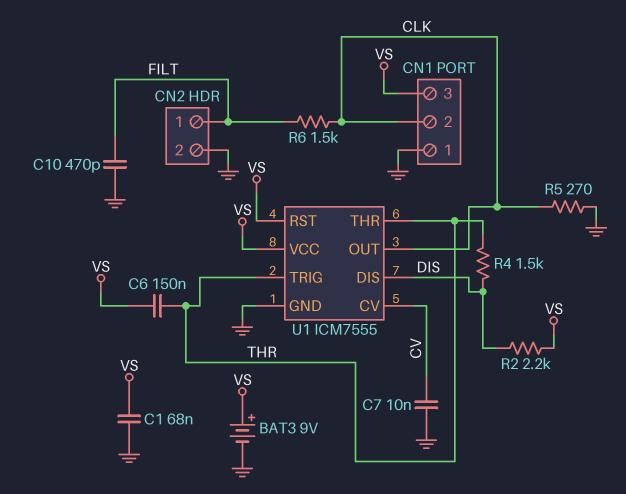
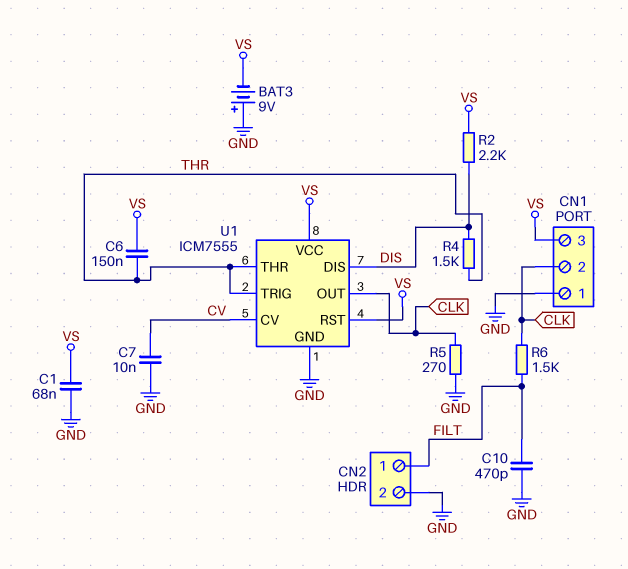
BAT3: 9V (plus VS, minus GND) -> 9V (plus GND, minus VS)

